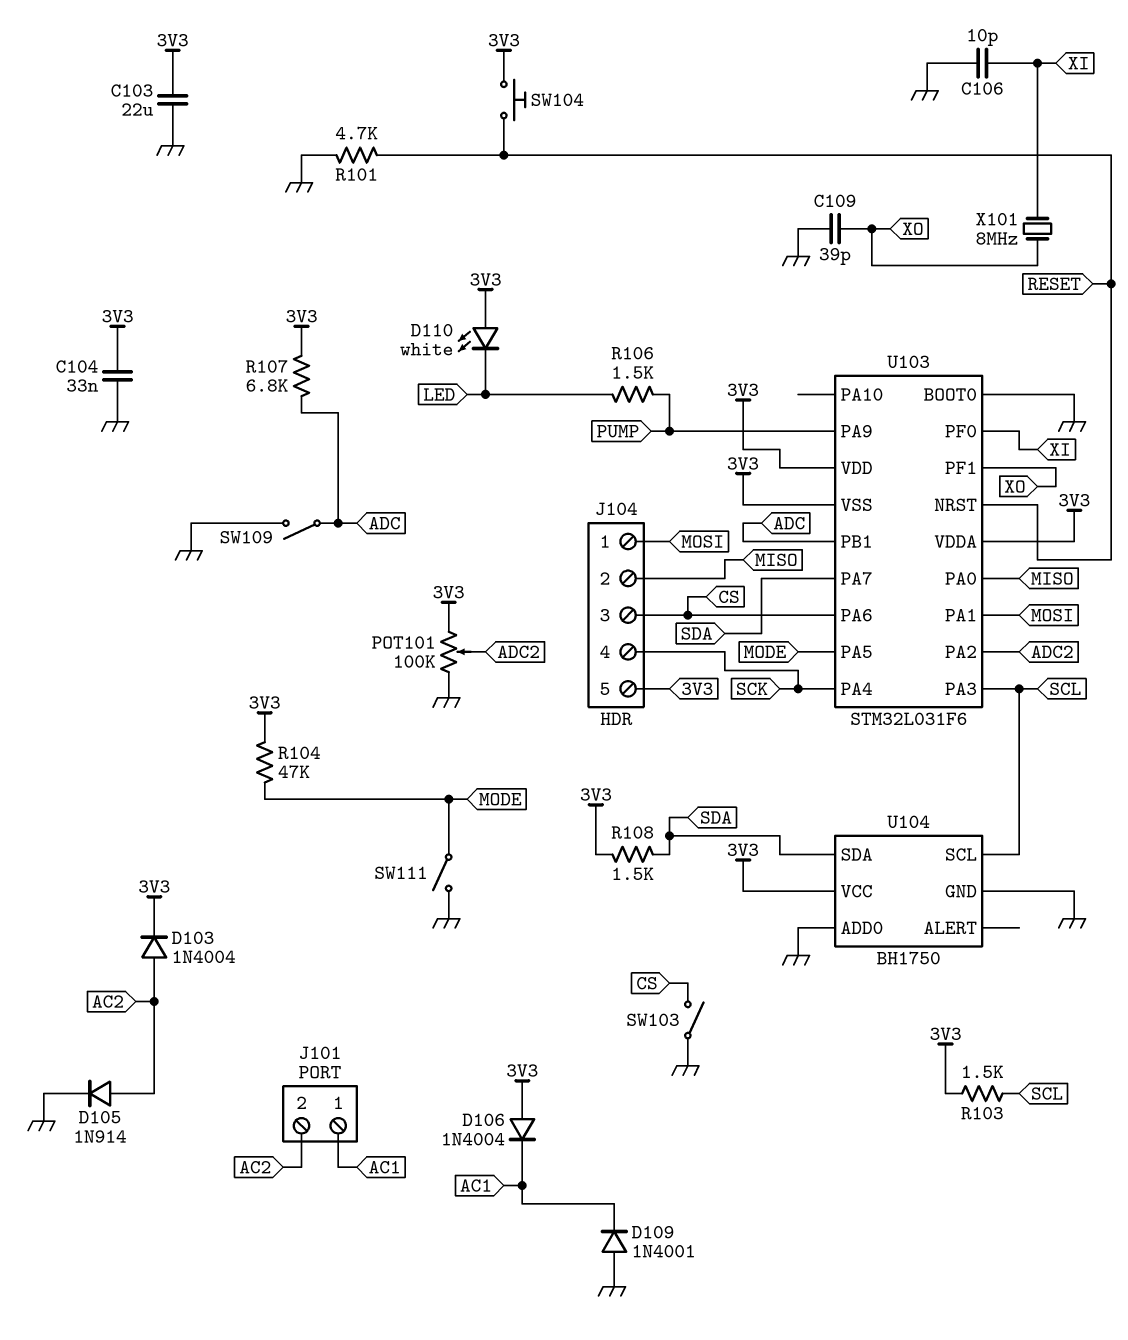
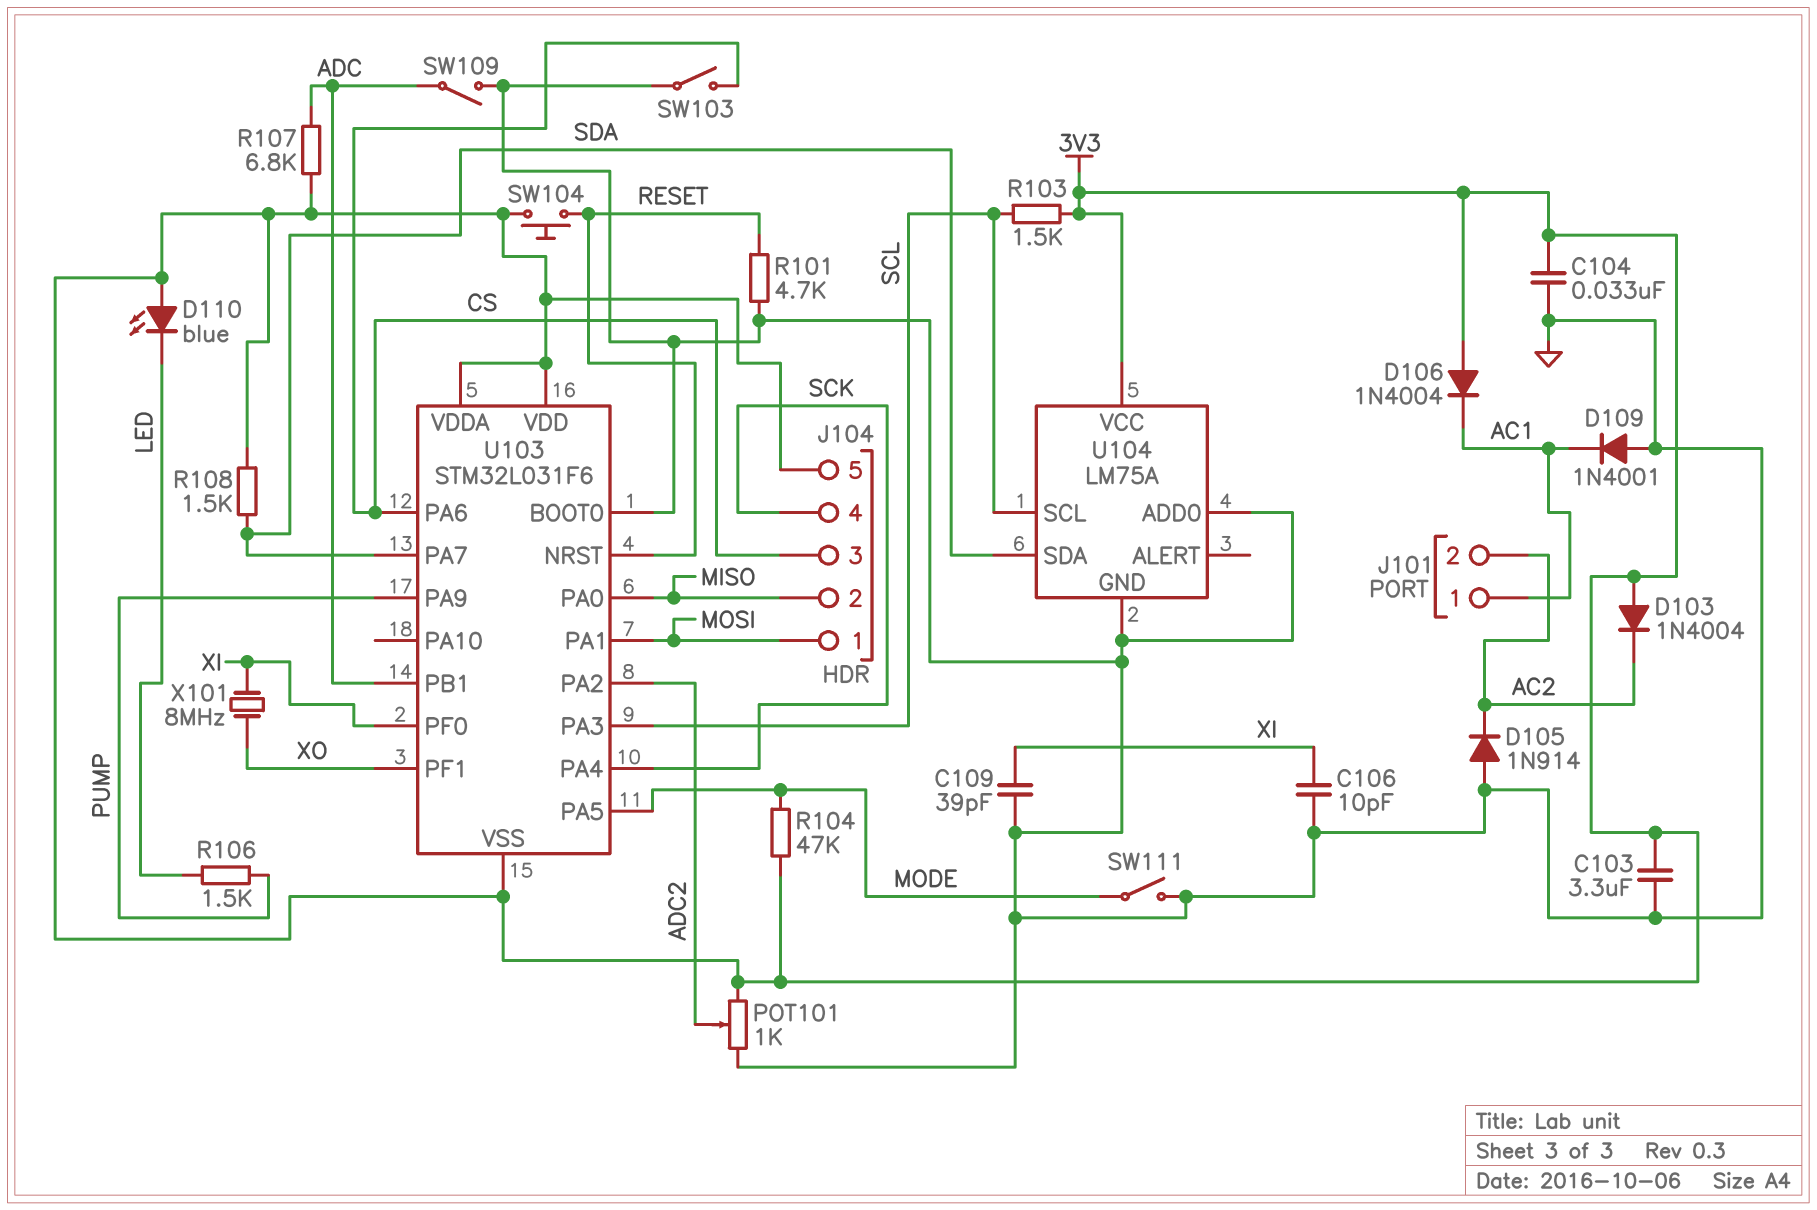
C103: 22uF (3V3, GND) -> 3.3uF (3V3, GND)
C109: 39pF (GND, XO) -> 39pF (GND, XI)
D103: diode 1N4004 (A AC2, K 3V3) -> diode 1N4004 (A 3V3, K AC2)
D105: diode 1N914 (A AC2, K GND) -> diode 1N914 (A GND, K AC2)
D110: LED white (A 3V3, K LED) -> LED blue (A 3V3, K LED)
POT101: 100k (3V3, GND, wiper ADC2) -> 1k (3V3, GND, wiper ADC2)
U104: BH1750 -> LM75A

